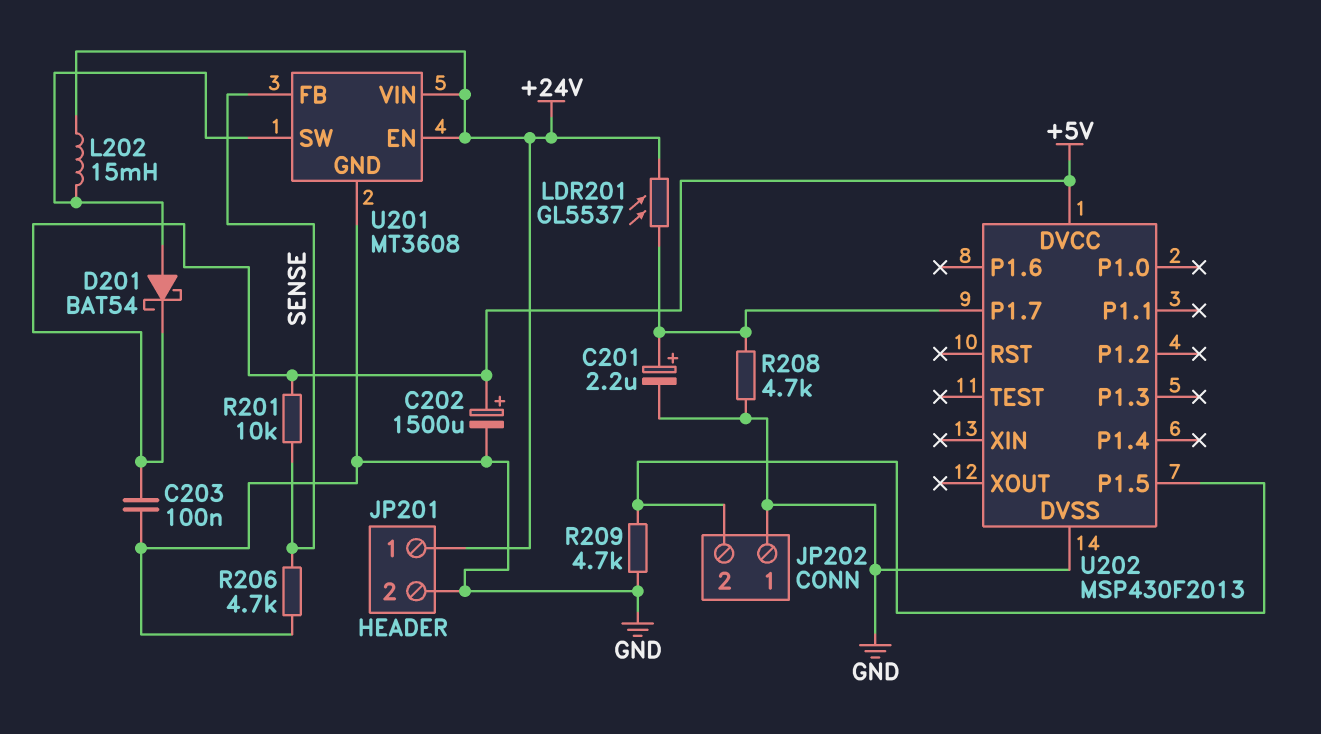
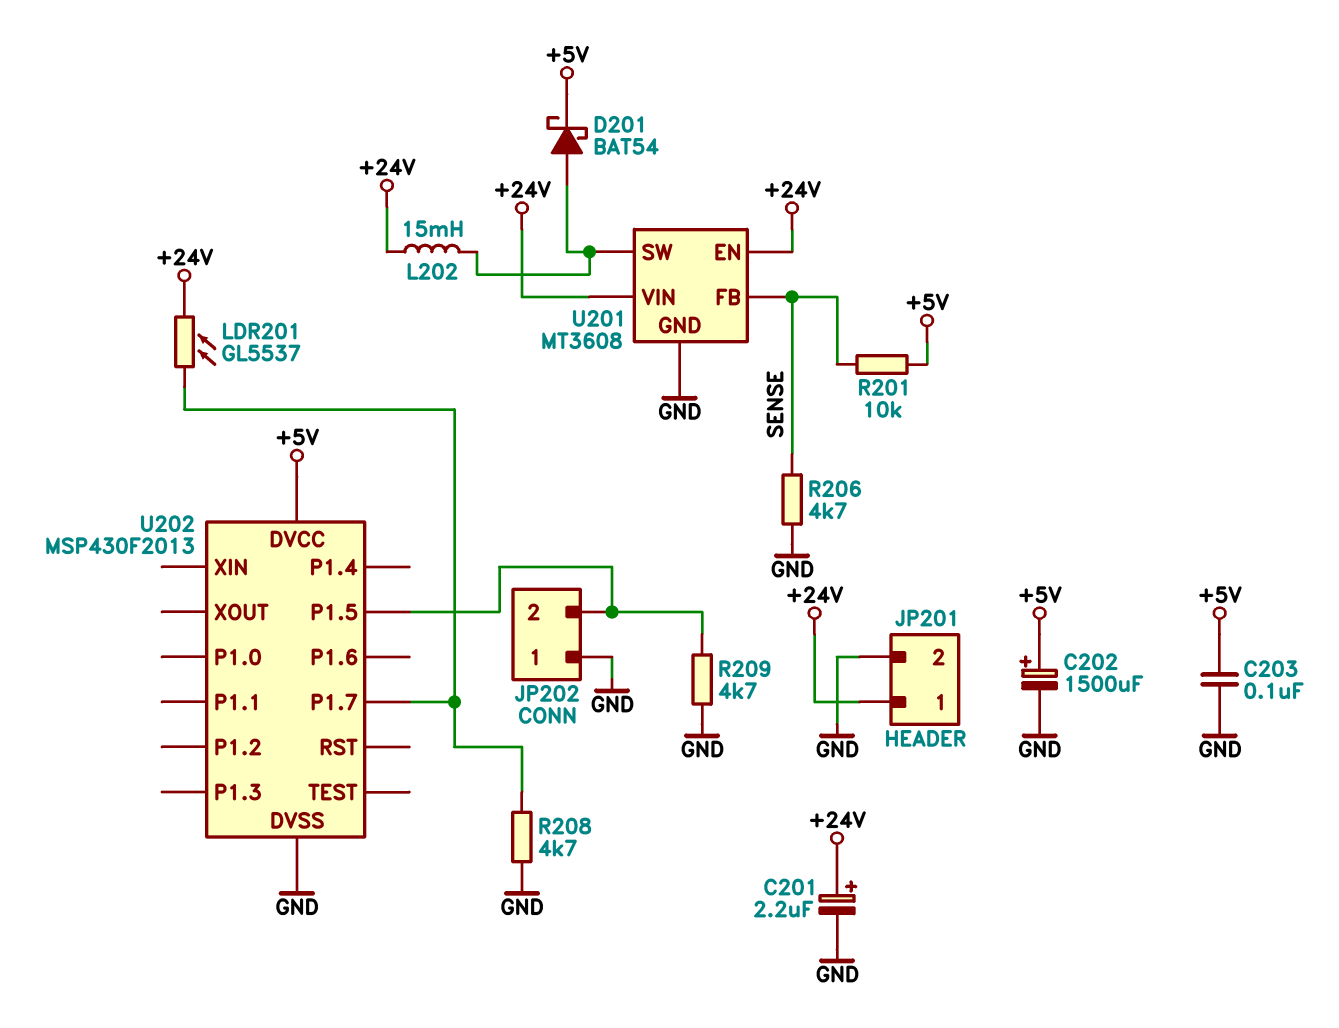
C201: 2.2uF (plus U202/P1.7, minus GND) -> 2.2uF (plus +24V, minus GND)

